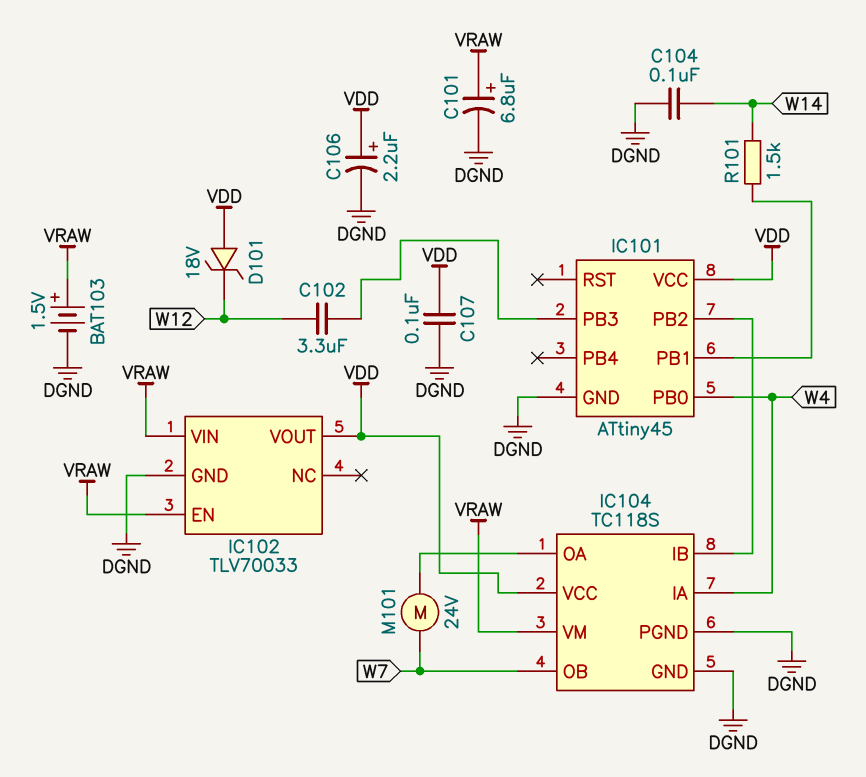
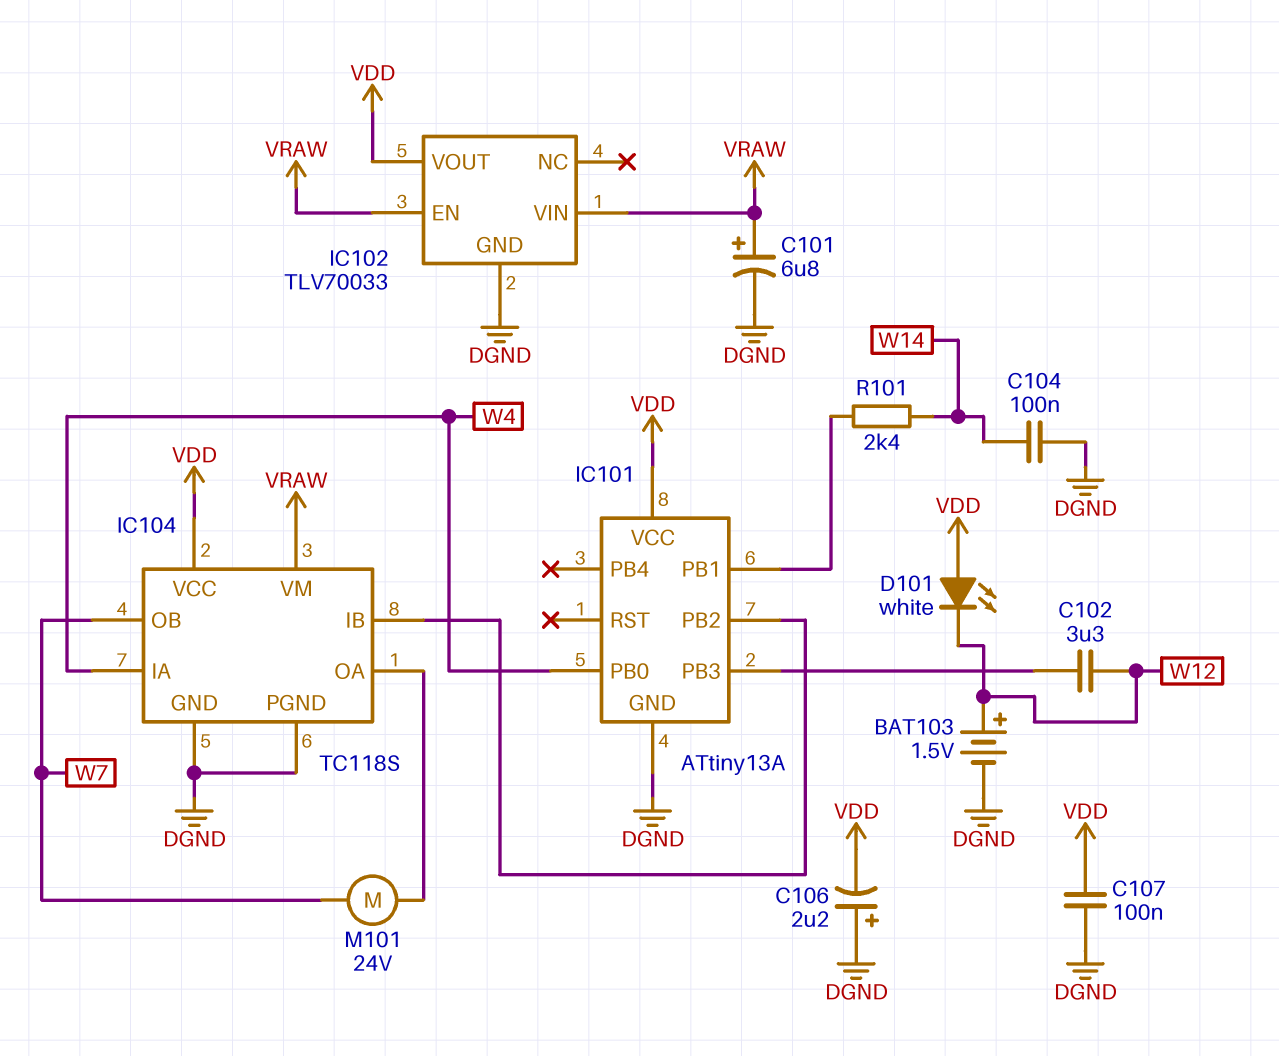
BAT103: 1.5V (plus VRAW, minus DGND) -> 1.5V (plus W12, minus DGND)
C106: 2.2uF (plus VDD, minus DGND) -> 2.2uF (plus DGND, minus VDD)
D101: zener 18V (A VDD, K W12) -> LED white (A VDD, K W12)
IC101: ATtiny45 -> ATtiny13A
R101: 1.5k (IC101/PB1, W14) -> 2.4k (IC101/PB1, W14)

